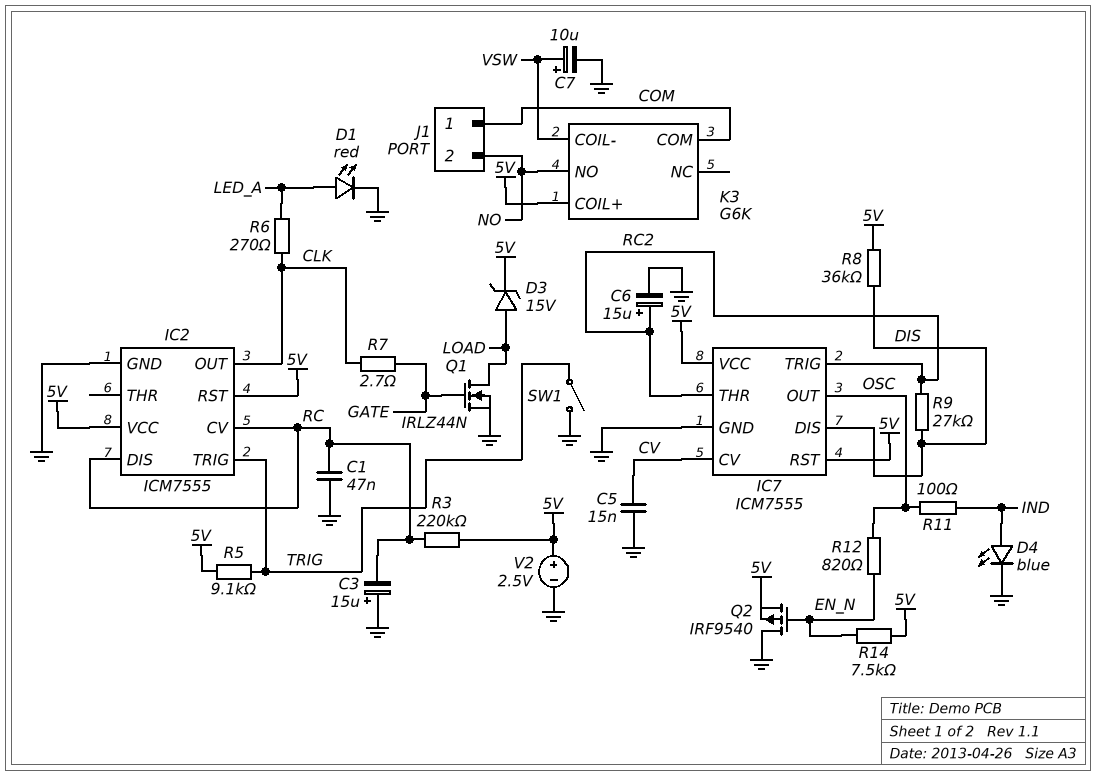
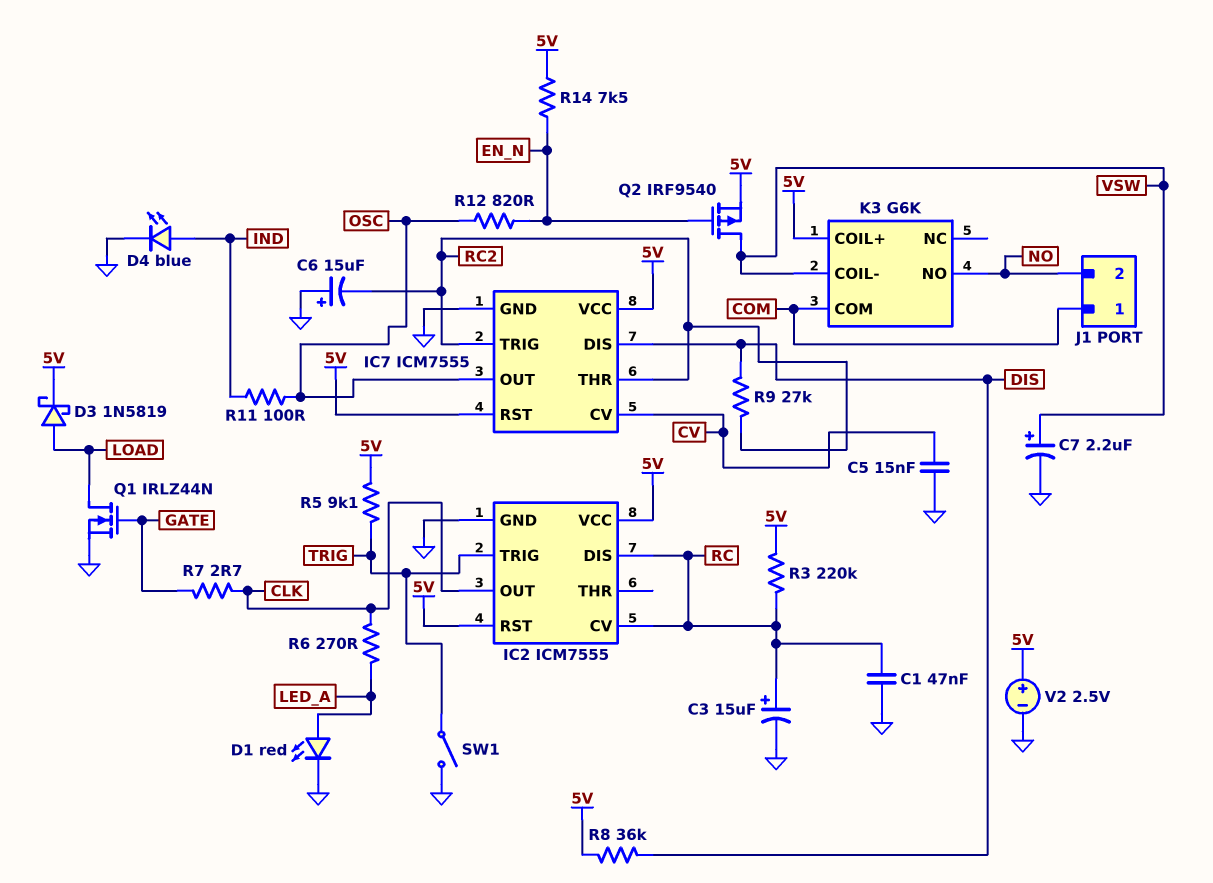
C3: 15uF (plus GND, minus RC) -> 15uF (plus RC, minus GND)
C6: 15uF (plus RC2, minus GND) -> 15uF (plus GND, minus RC2)
C7: 10uF (plus VSW, minus GND) -> 2.2uF (plus VSW, minus GND)
D3: zener 15V (A LOAD, K 5V) -> schottky 1N5819 (A LOAD, K 5V)
Q2: PMOS IRF9540 (G EN_N, D GND, S 5V) -> PMOS IRF9540 (G EN_N, D VSW, S 5V)

